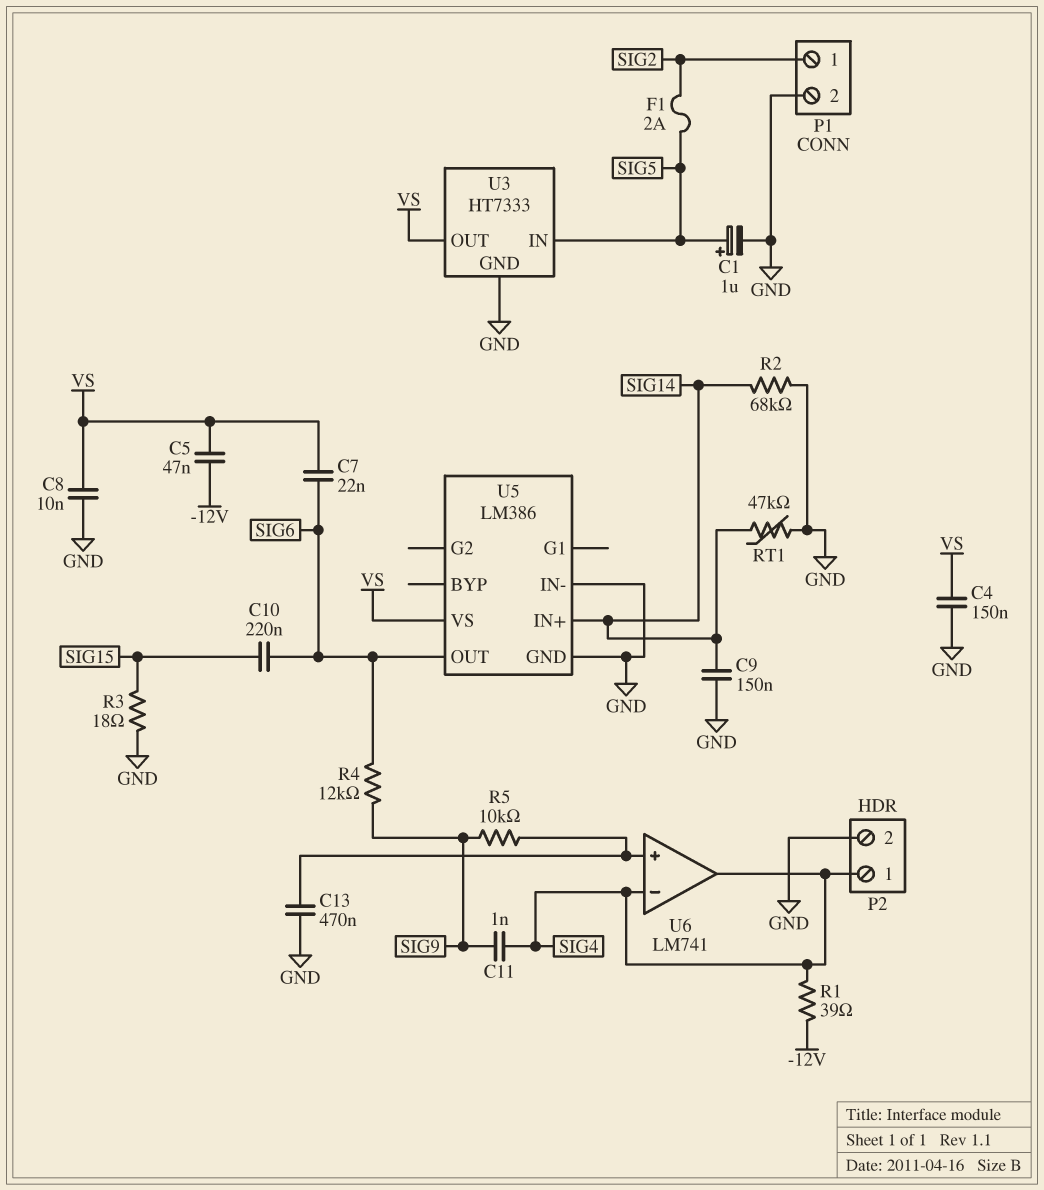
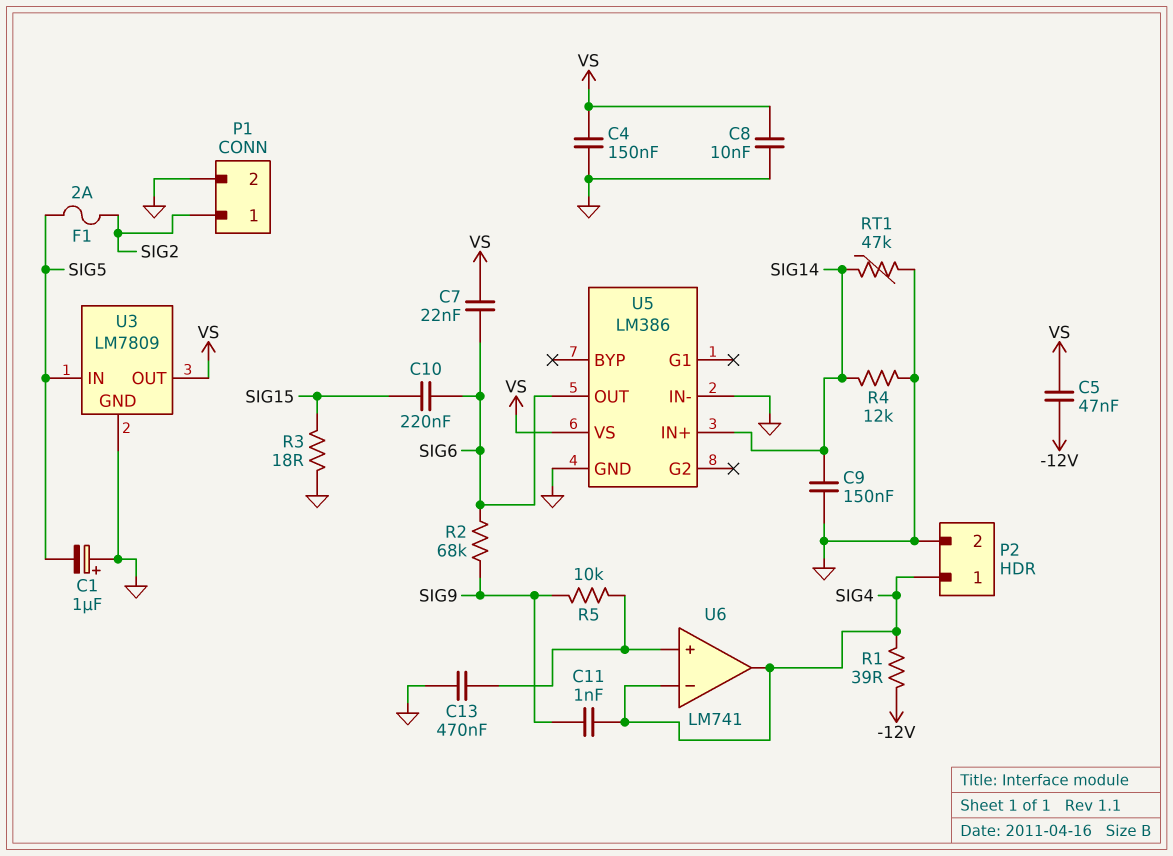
C1: 1uF (plus SIG5, minus GND) -> 1uF (plus GND, minus SIG5)
R2: 68k (GND, SIG14) -> 68k (SIG6, SIG9)
R4: 12k (SIG6, SIG9) -> 12k (GND, SIG14)
U3: HT7333 -> LM7809

